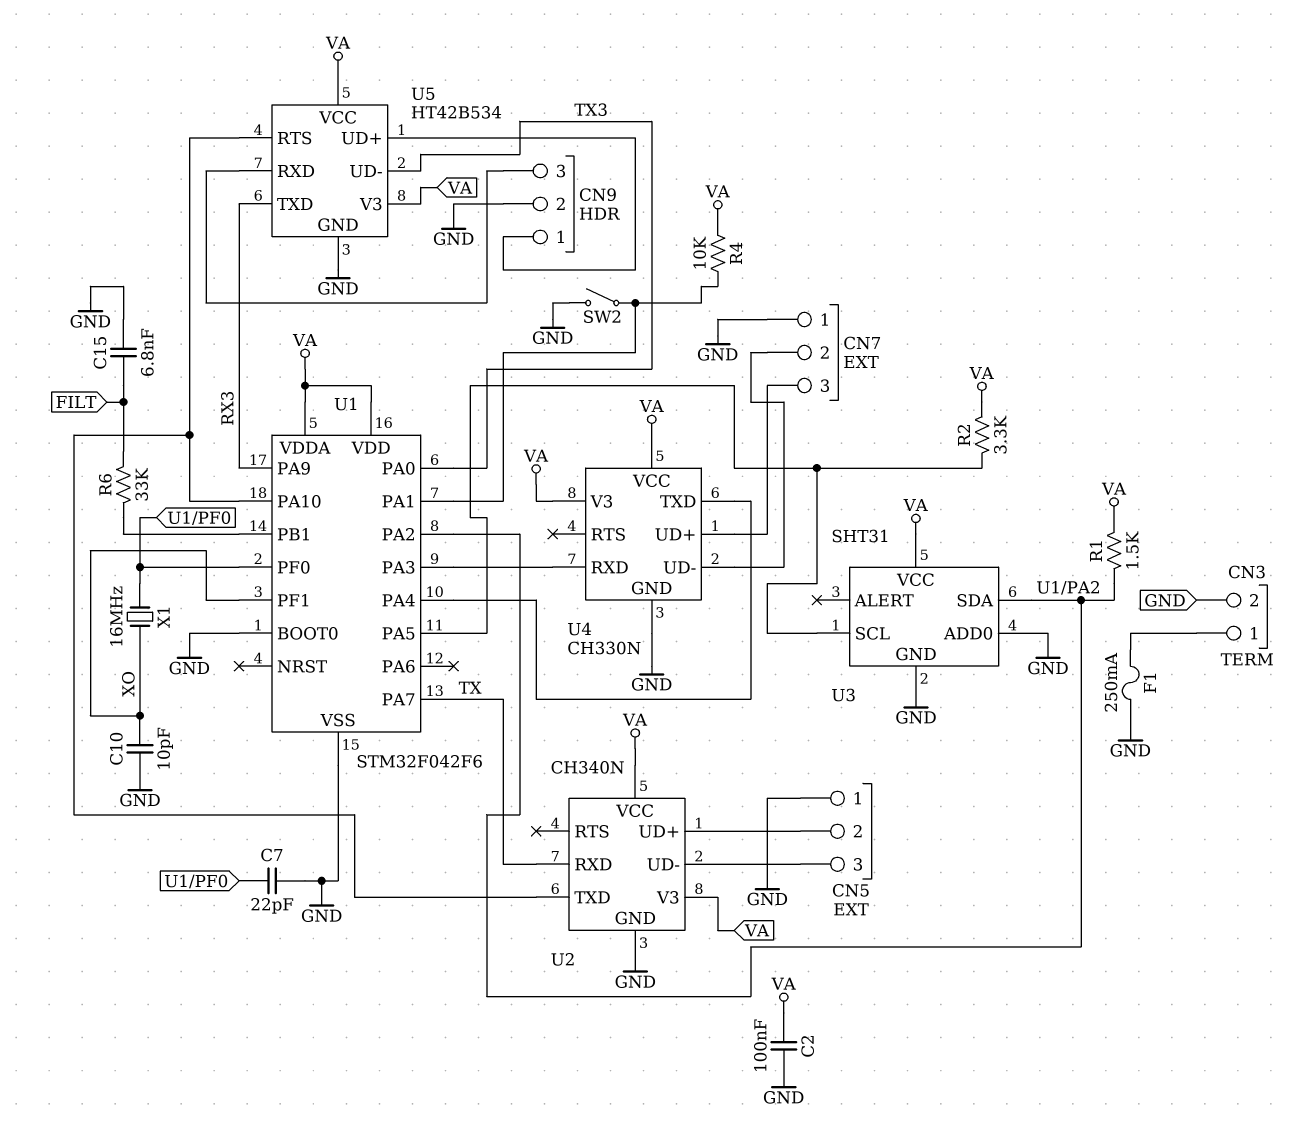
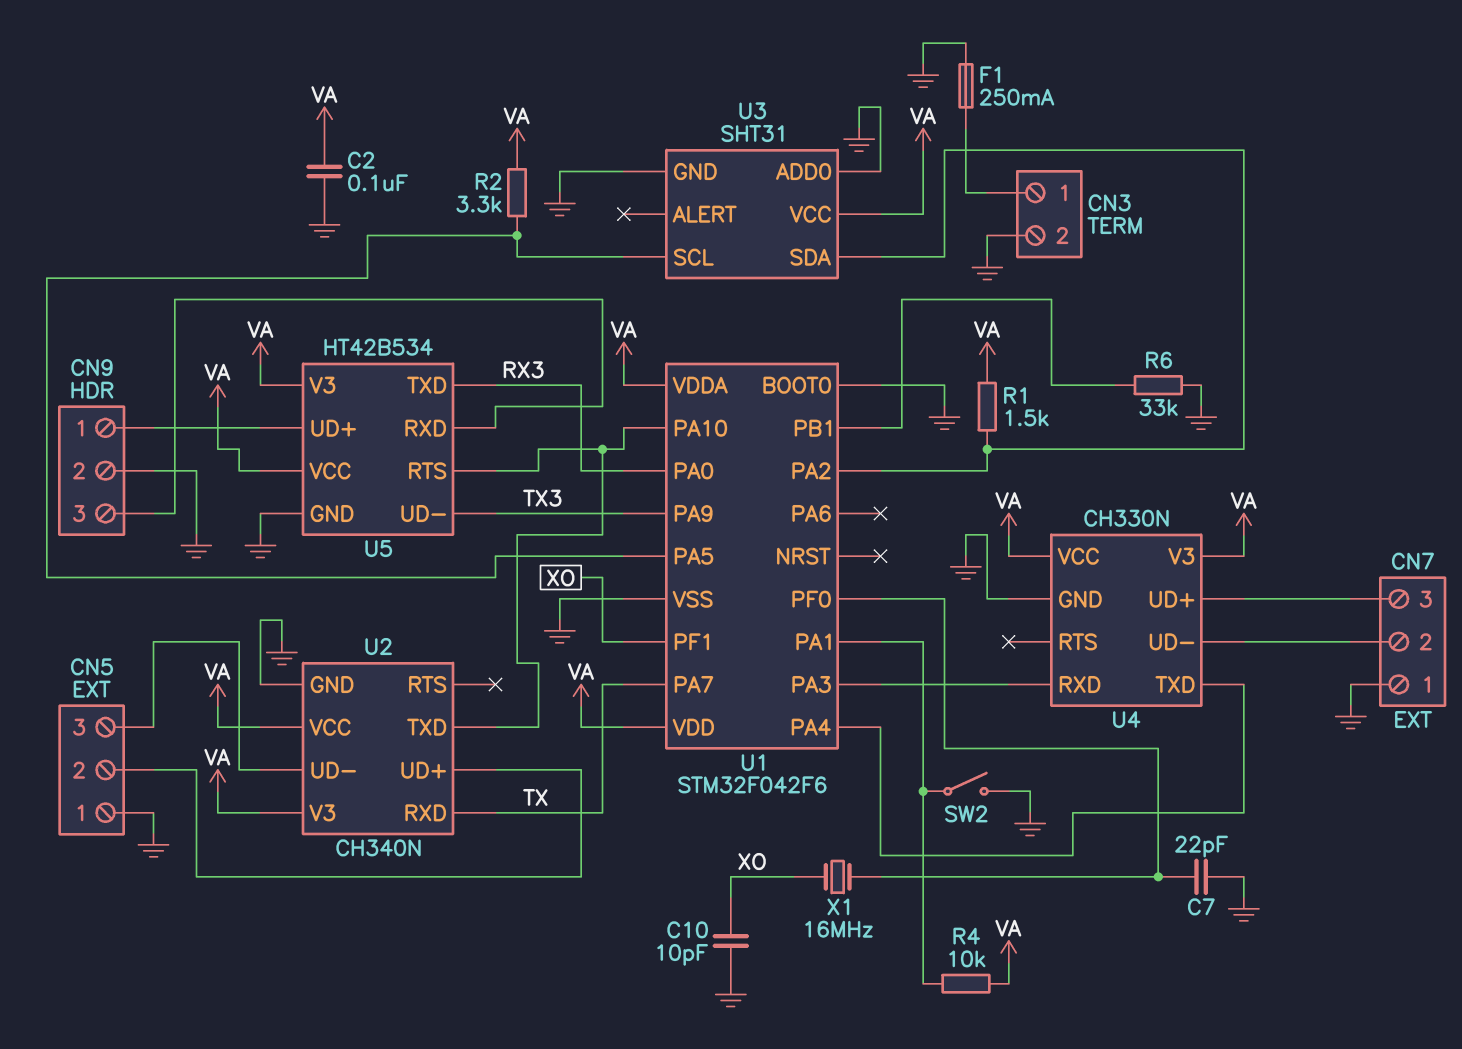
C15: 6.8nF (FILT, GND) -> none
R6: 33k (FILT, U1/PB1) -> 33k (GND, U1/PB1)
U1 pin PA0: TX3 -> RX3
U1 pin PA9: RX3 -> TX3

